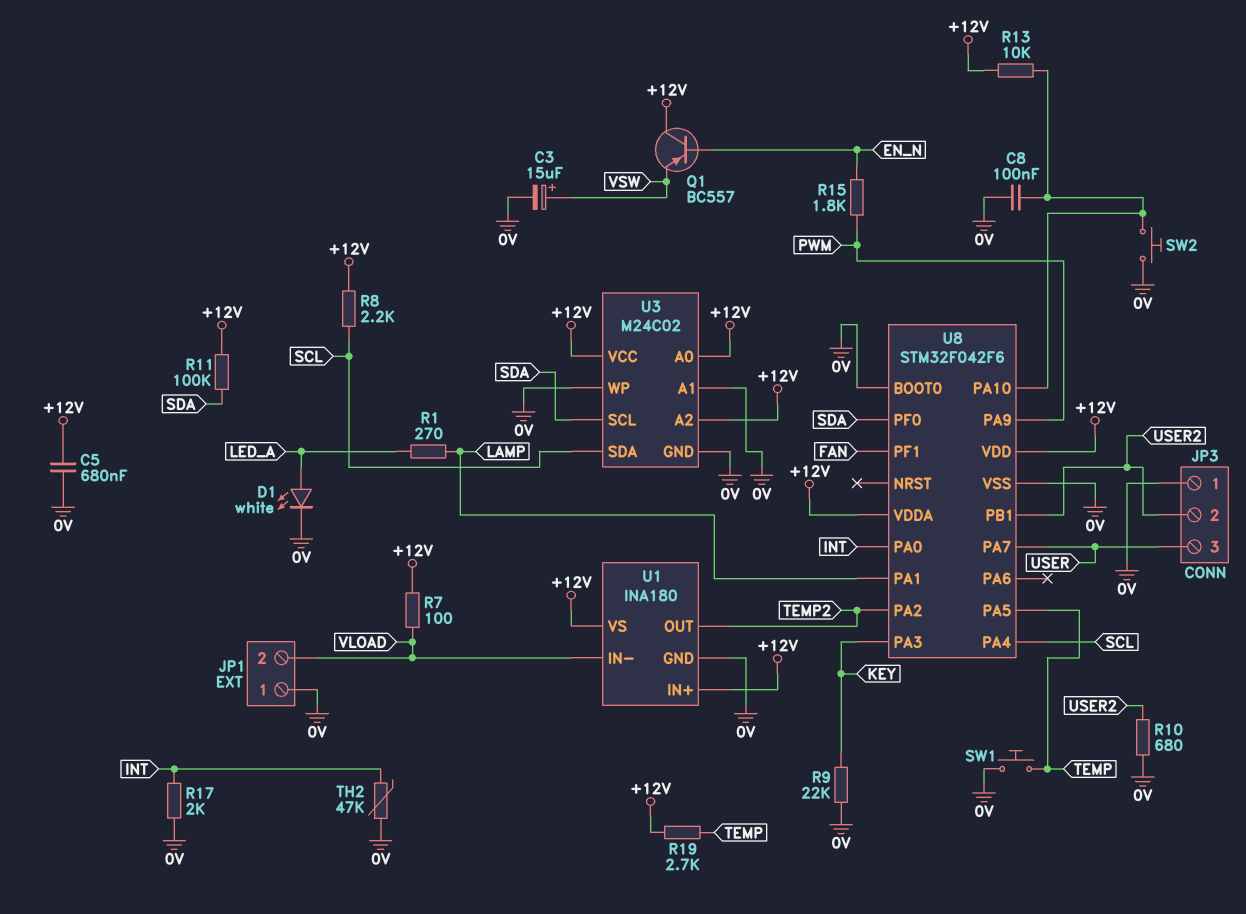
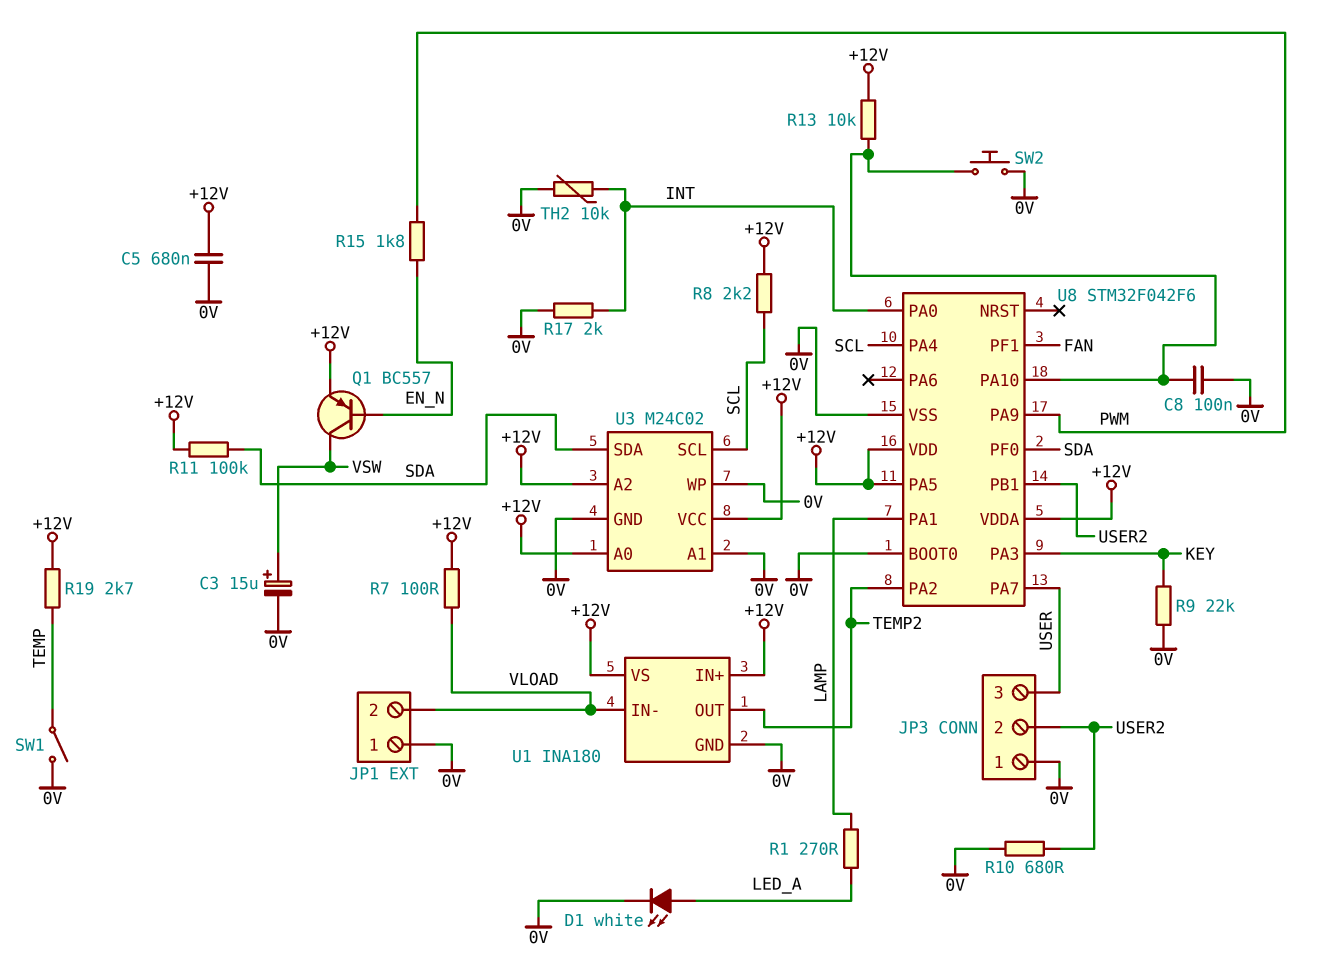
Q1: PNP BC557 (B EN_N, C +12V, E VSW) -> PNP BC557 (B EN_N, C VSW, E +12V)
SW1: button (0V, TEMP) -> switch (0V, TEMP)
TH2: 47k (0V, INT) -> 10k (0V, INT)
U3 pin SCL: SDA -> SCL
U3 pin SDA: SCL -> SDA
U8 pin PA5: TEMP -> +12V

